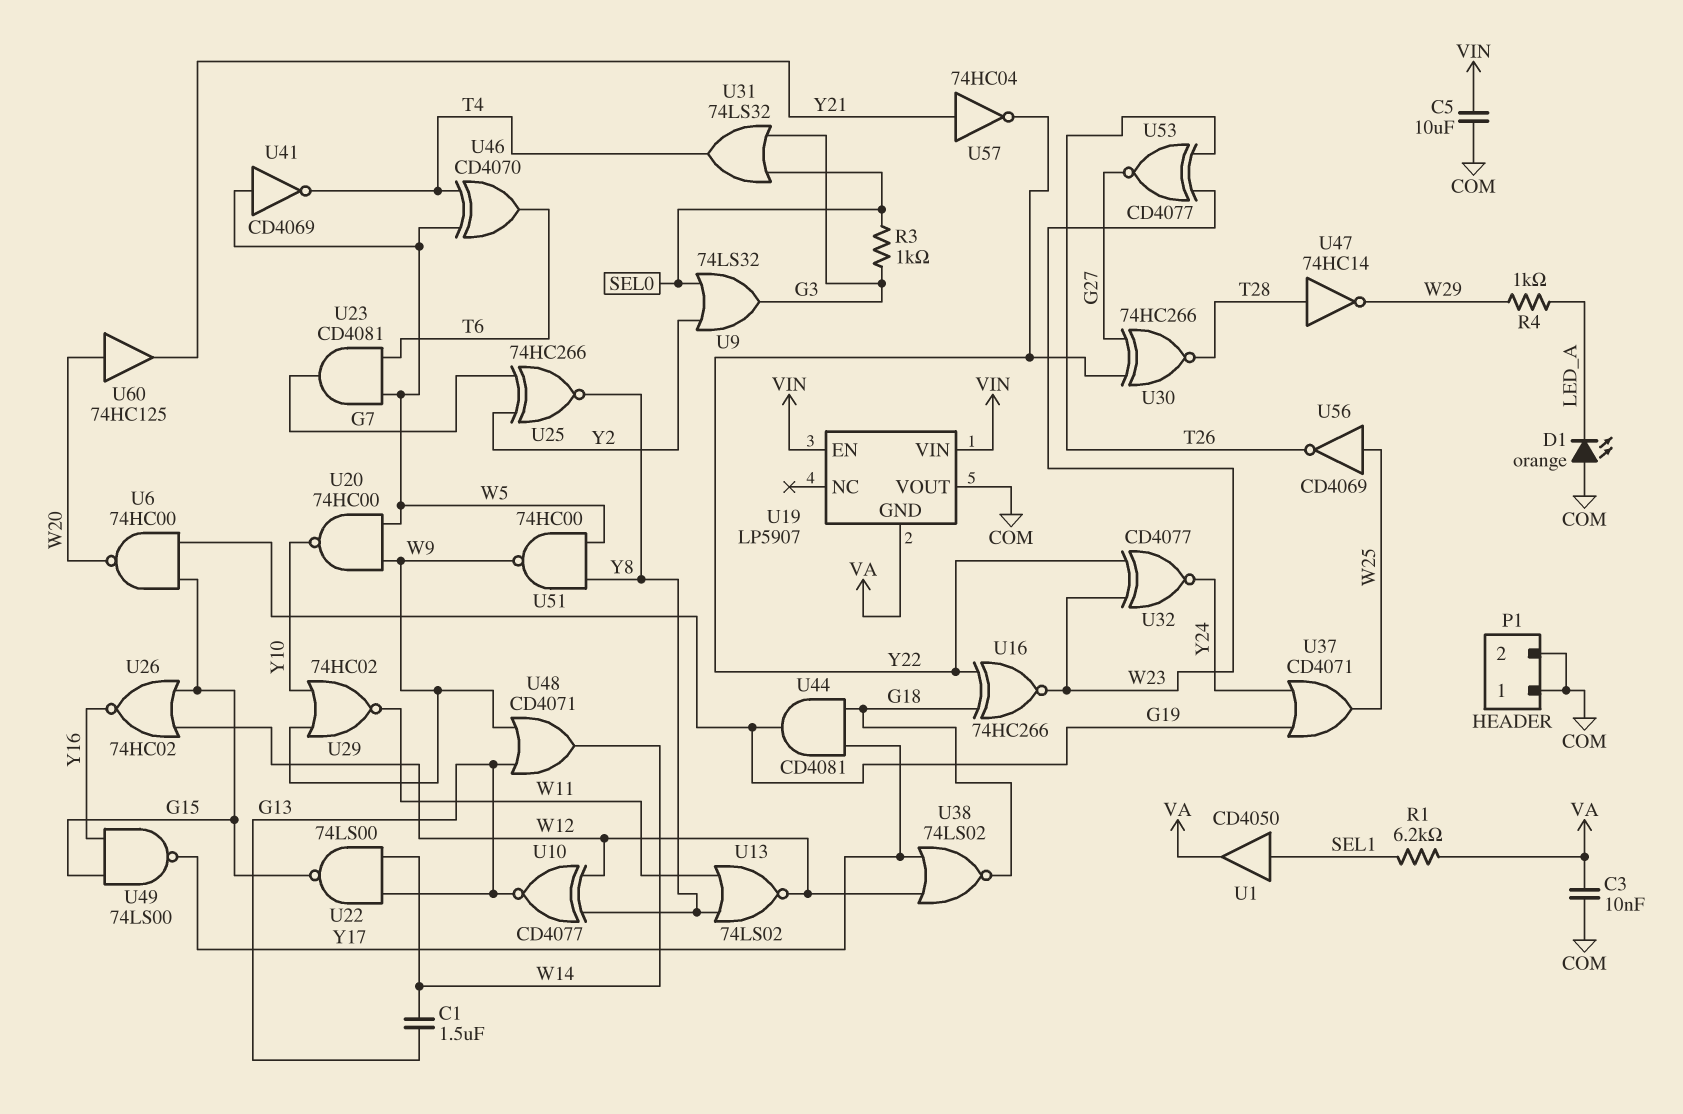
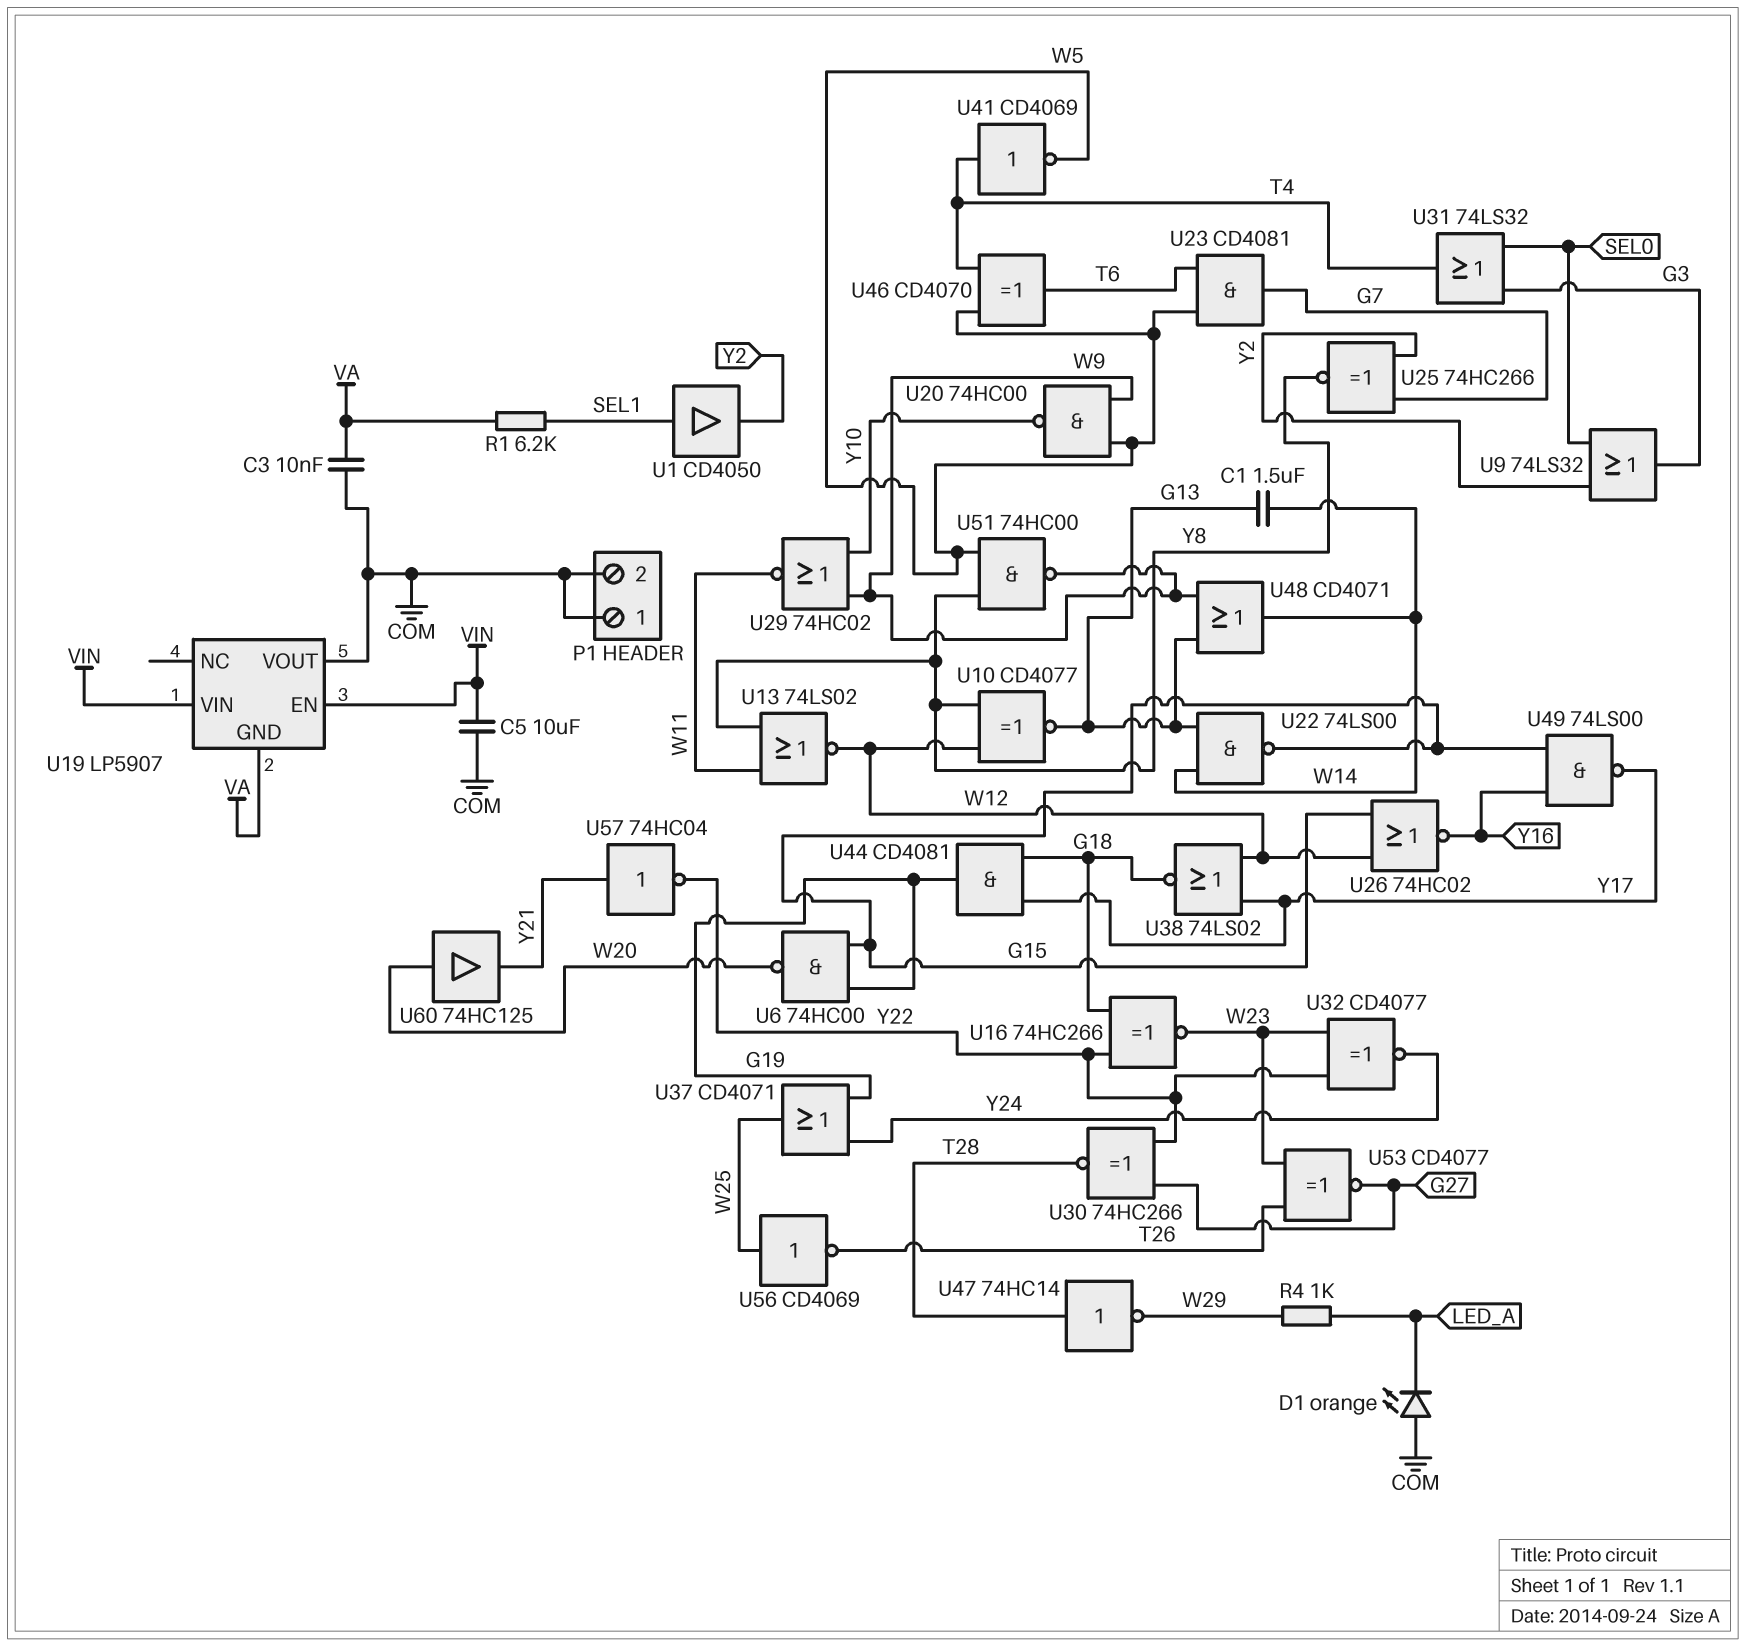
R3: 1k (G3, SEL0) -> none
U1: buffer CD4050 (in SEL1, out VA) -> buffer CD4050 (in SEL1, out Y2)
U41: NOT CD4069 (in W5, out T4) -> NOT CD4069 (in T4, out W5)

